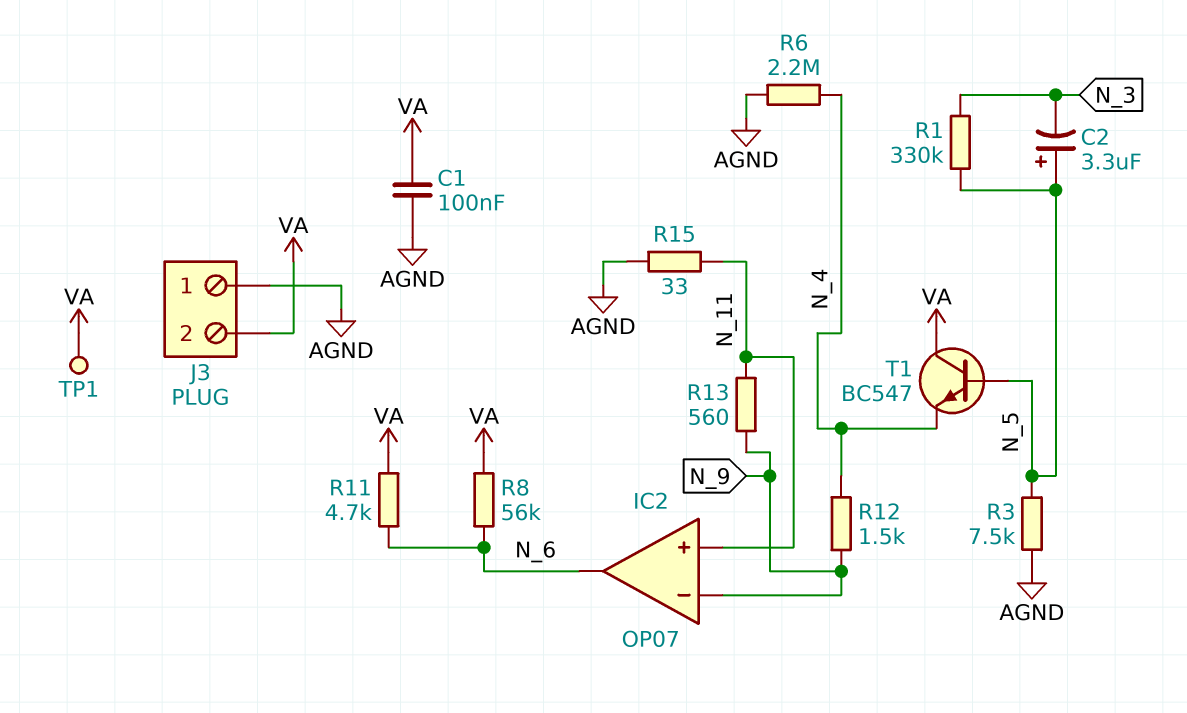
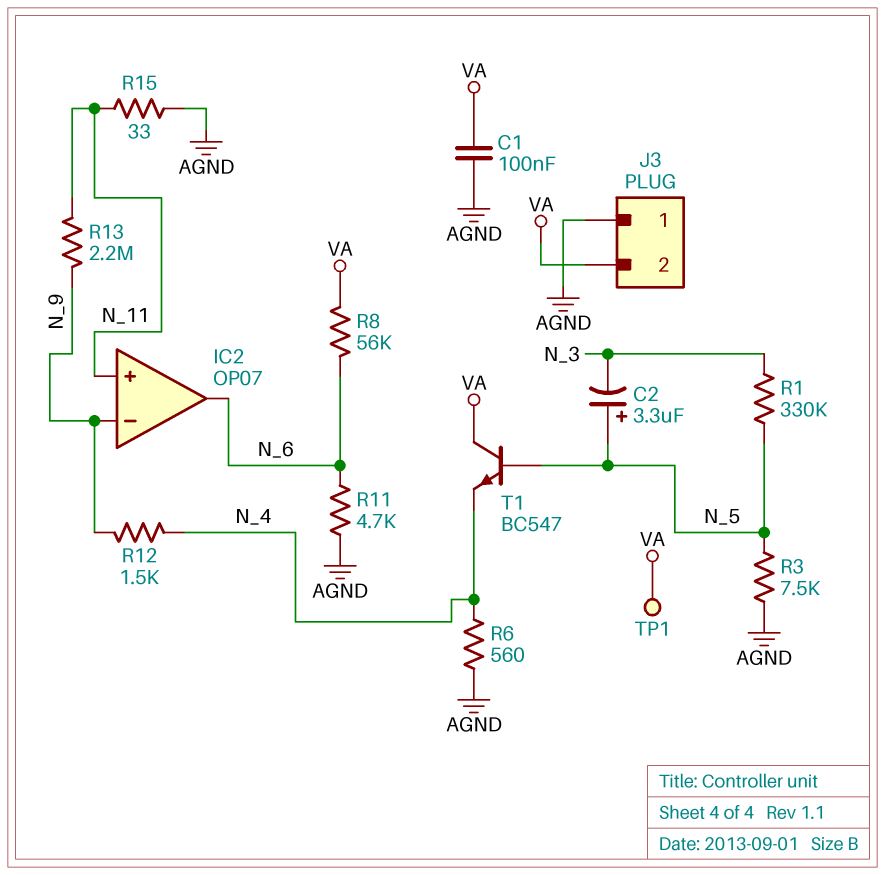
R6: 2.2M (AGND, N_4) -> 560 (AGND, N_4)
R11: 4.7k (N_6, VA) -> 4.7k (AGND, N_6)
R13: 560 (N_9, N_11) -> 2.2M (N_9, N_11)

